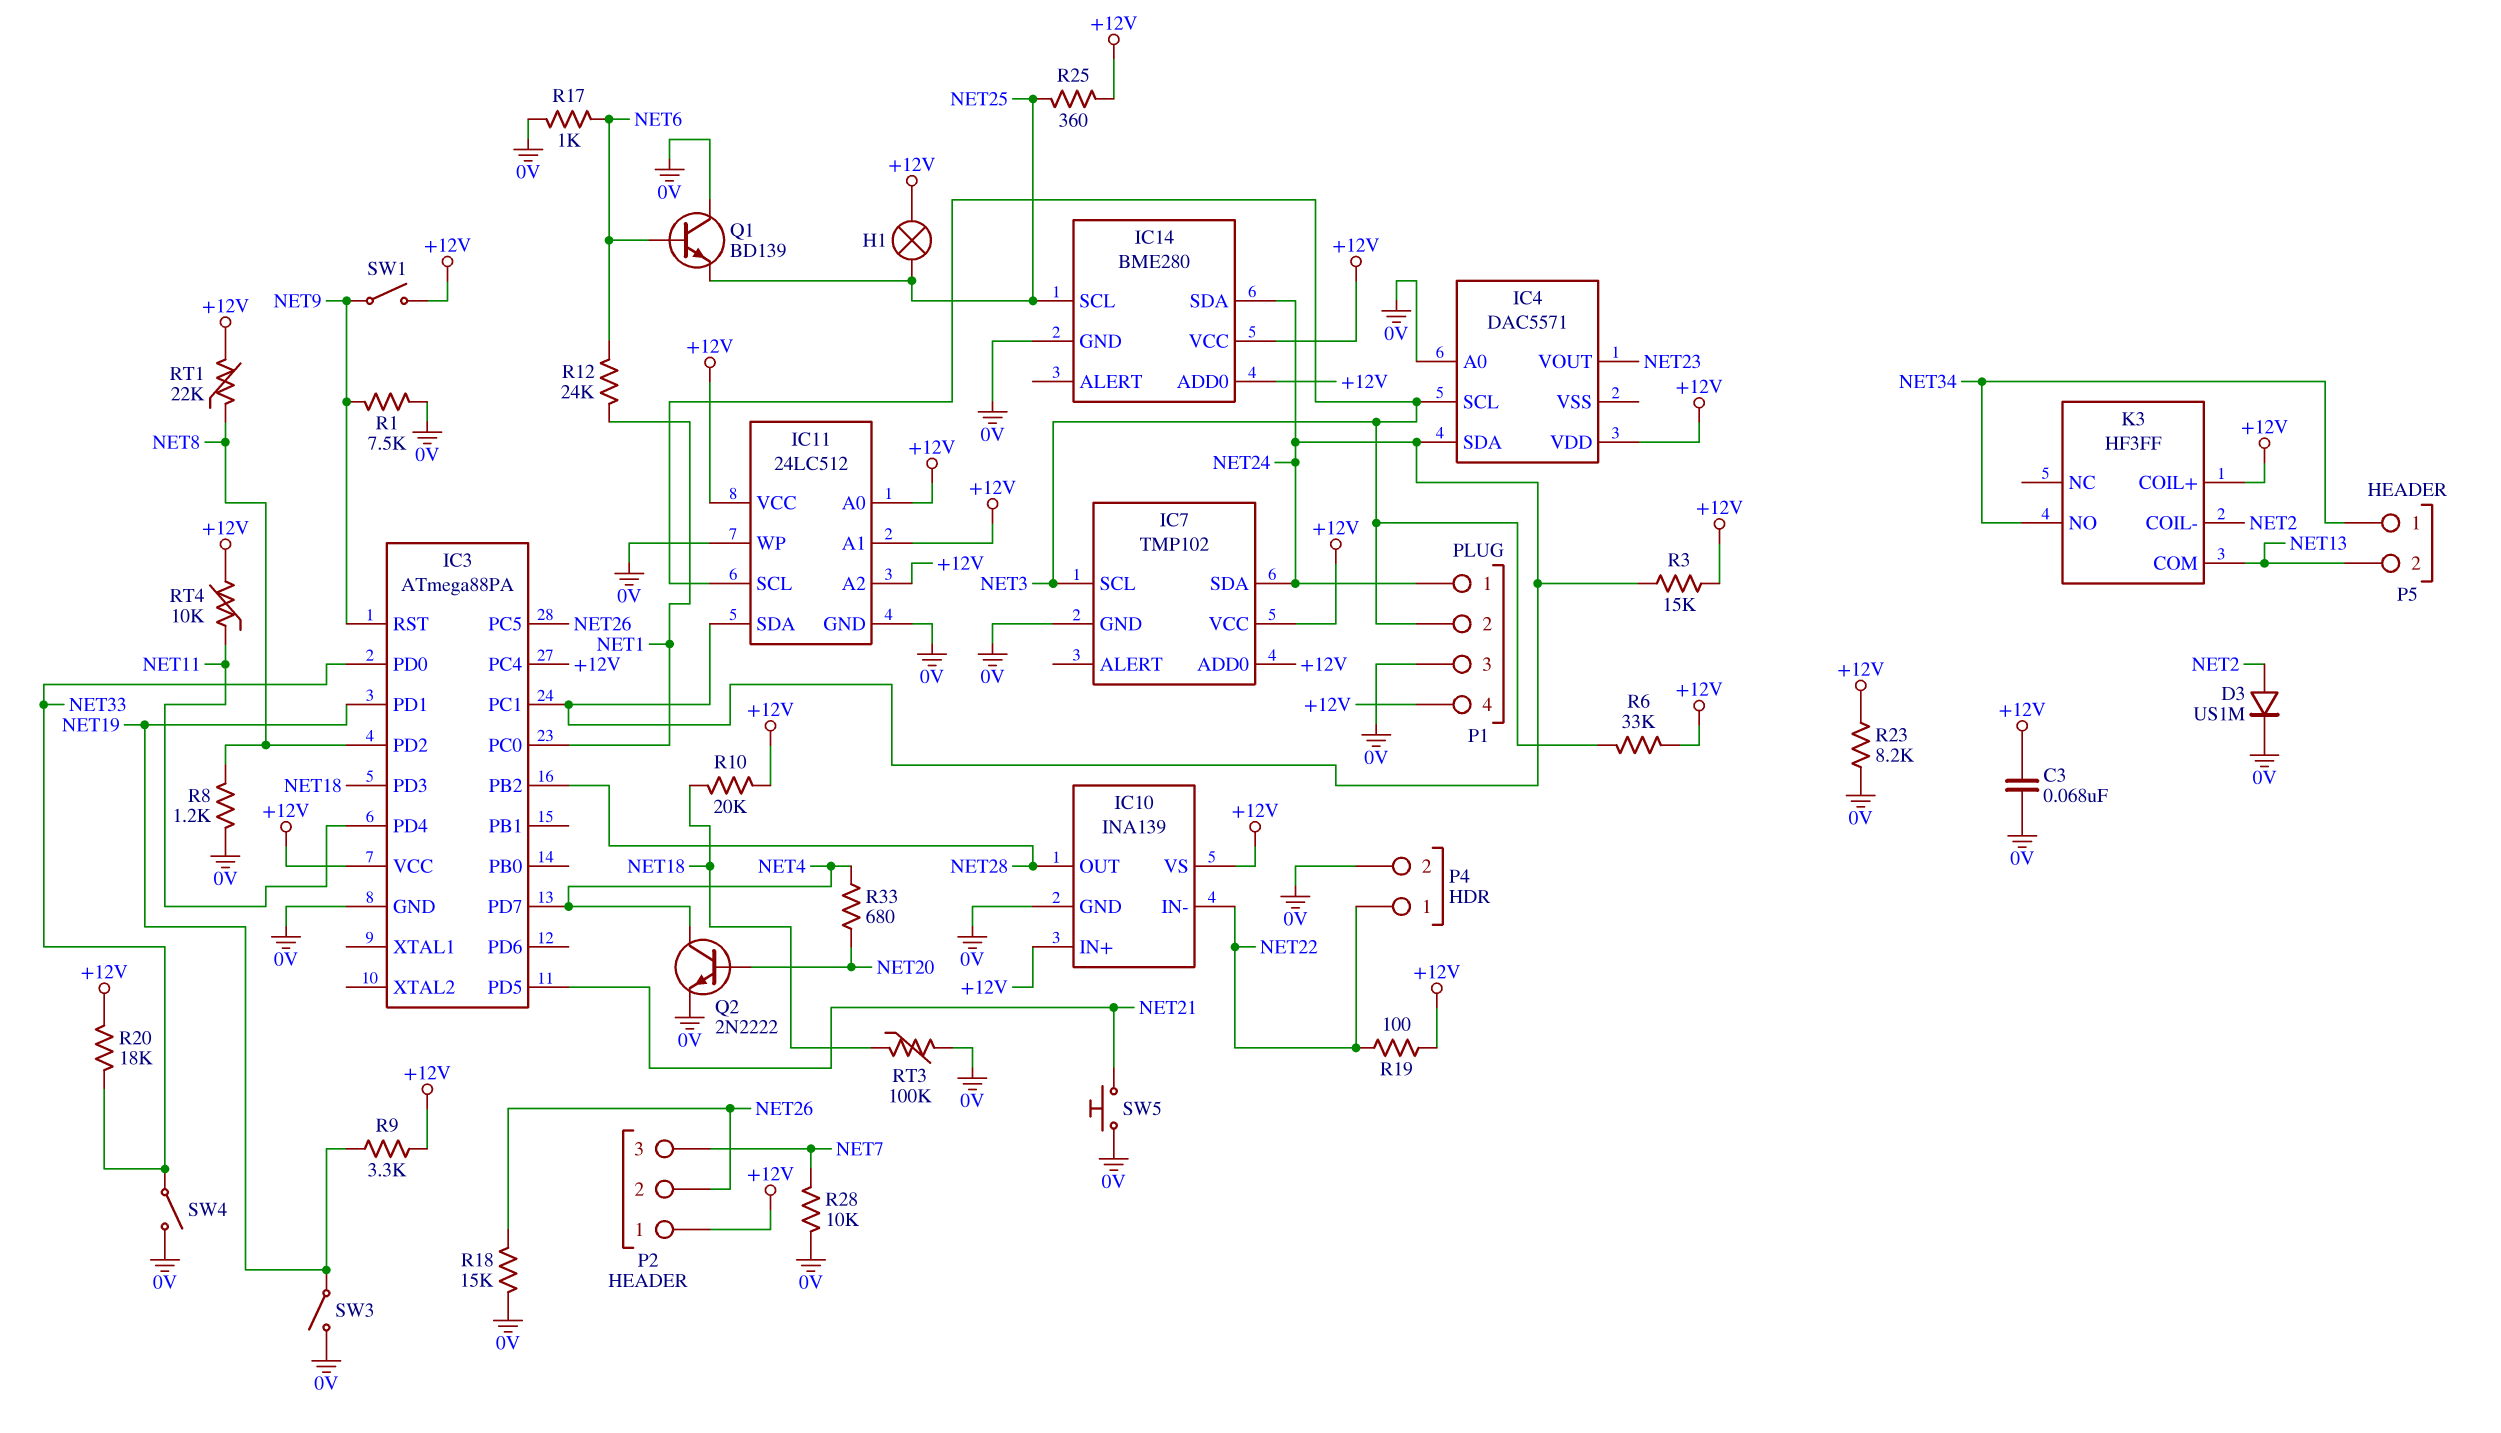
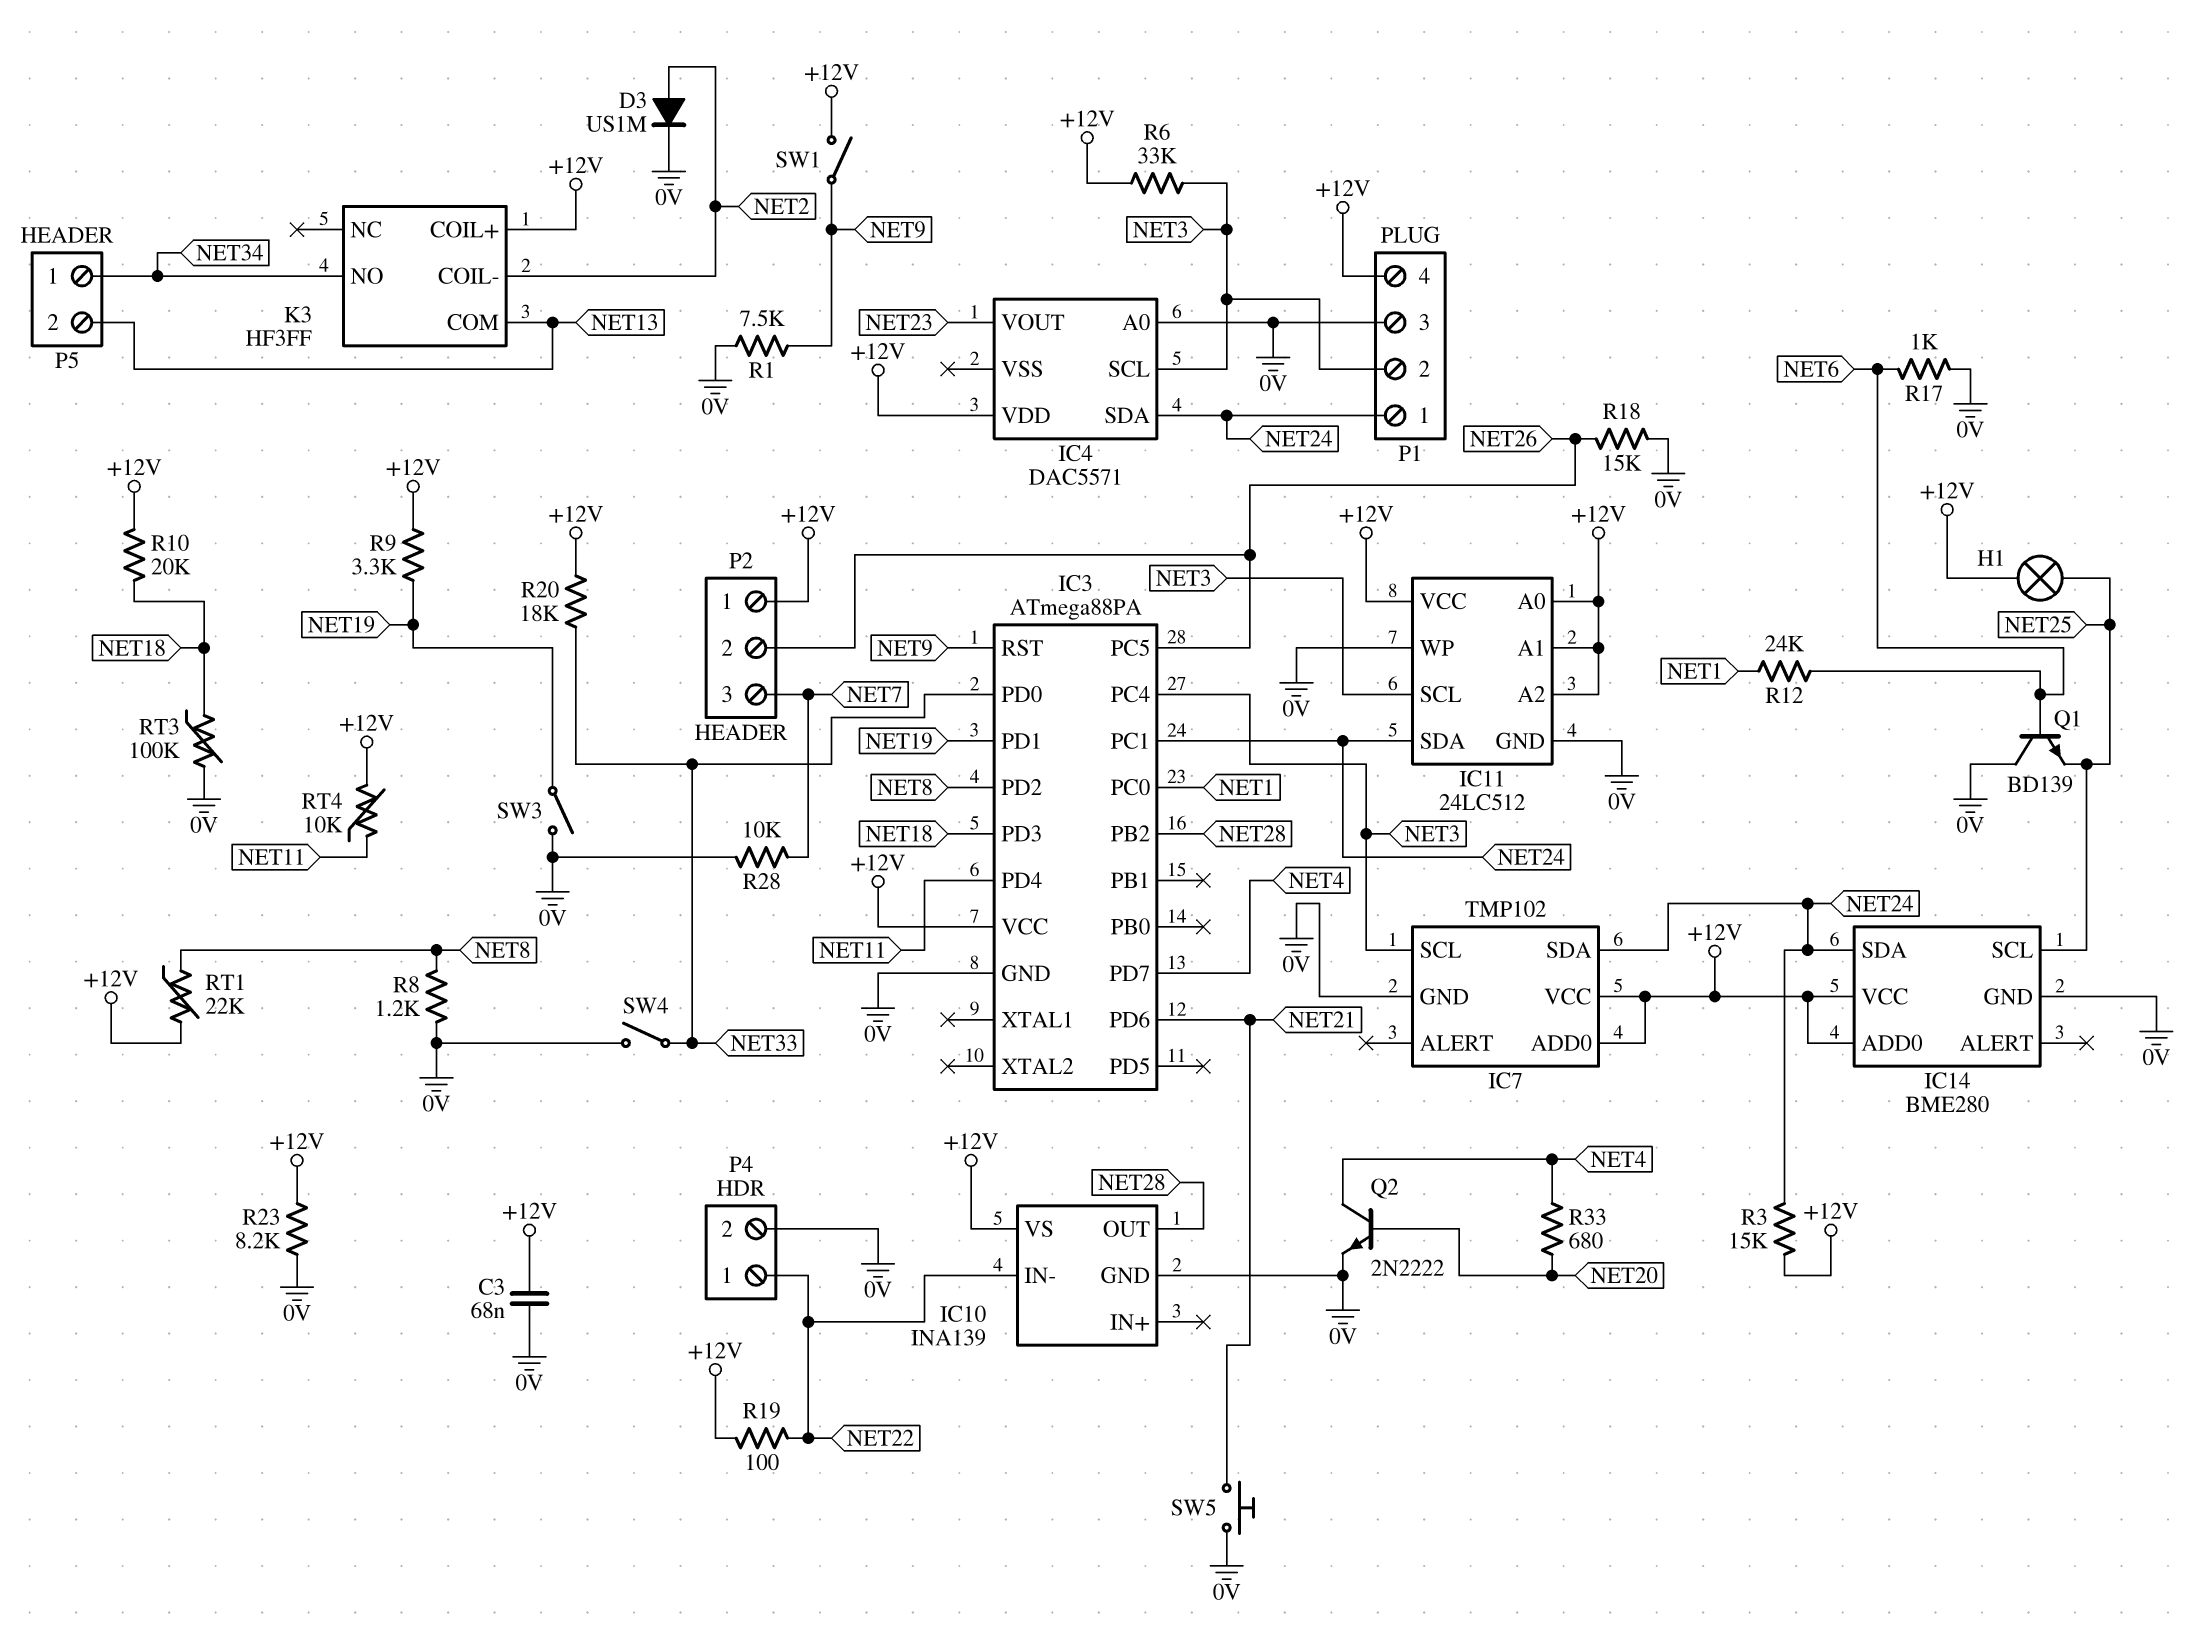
IC3 pin PC4: +12V -> NET3
IC3 pin PD5: NET21 -> none
IC3 pin PD6: none -> NET21
IC10 pin IN+: +12V -> none
R25: 360 (+12V, NET25) -> none

